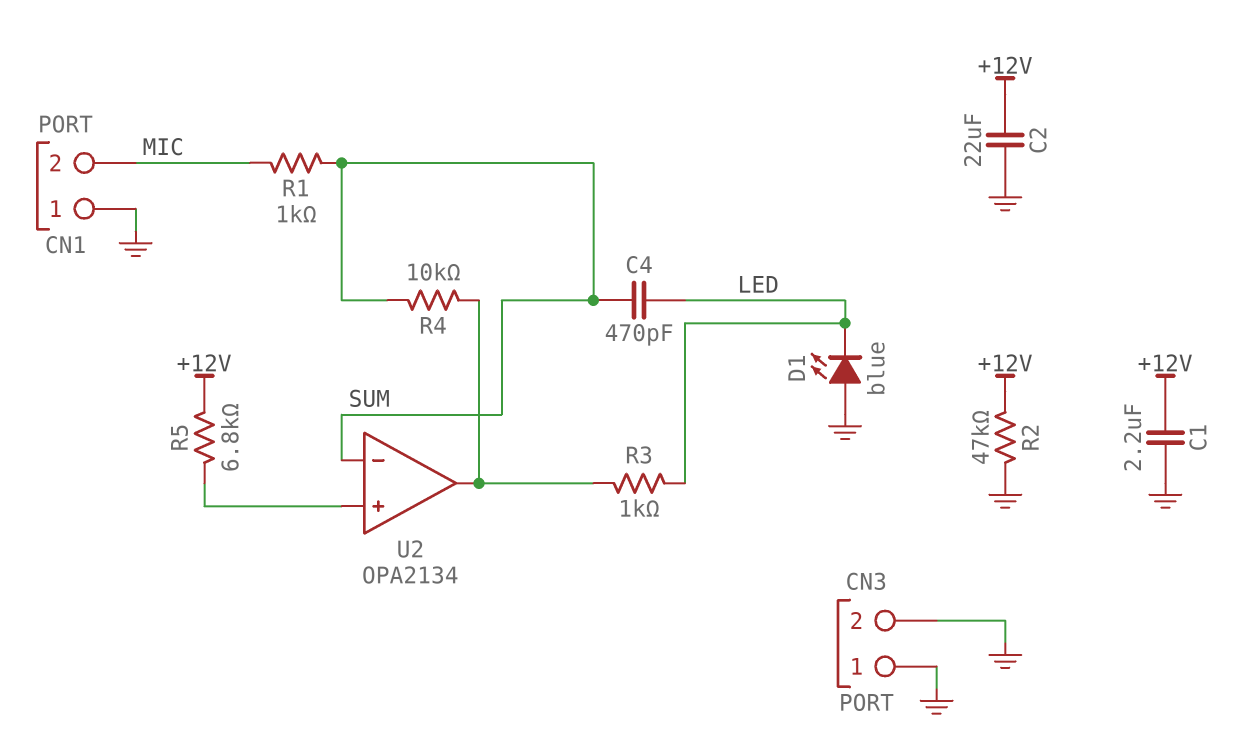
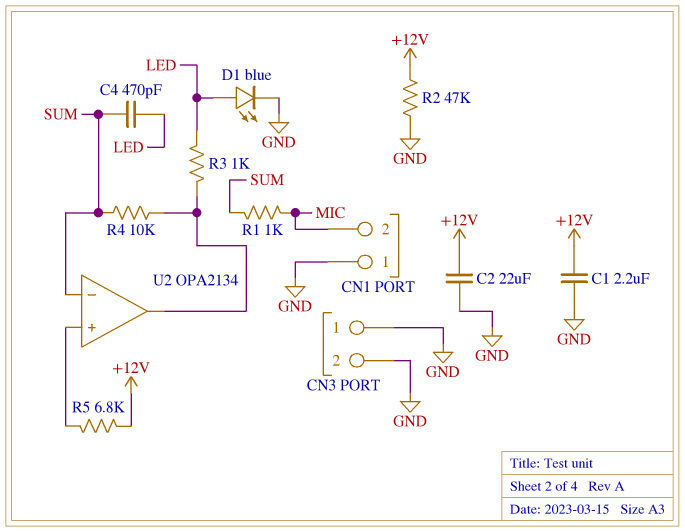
D1: LED blue (A GND, K LED) -> LED blue (A LED, K GND)

